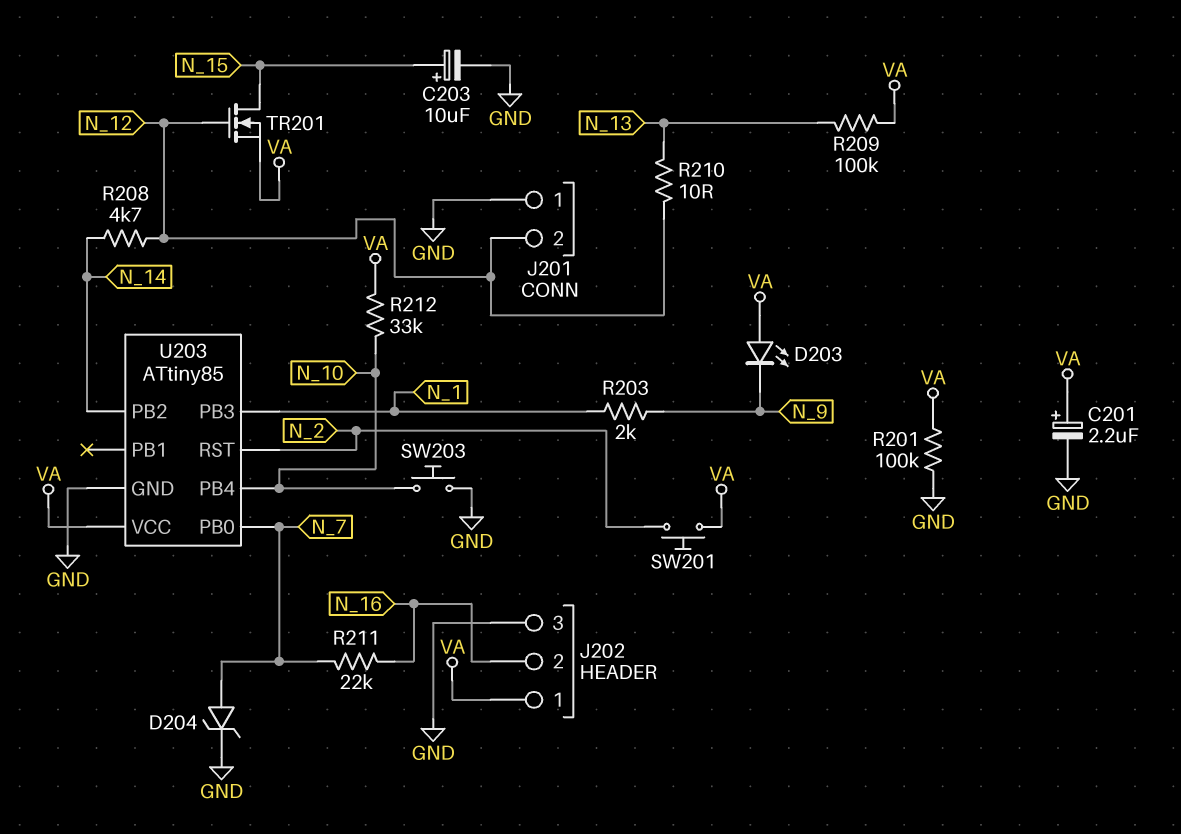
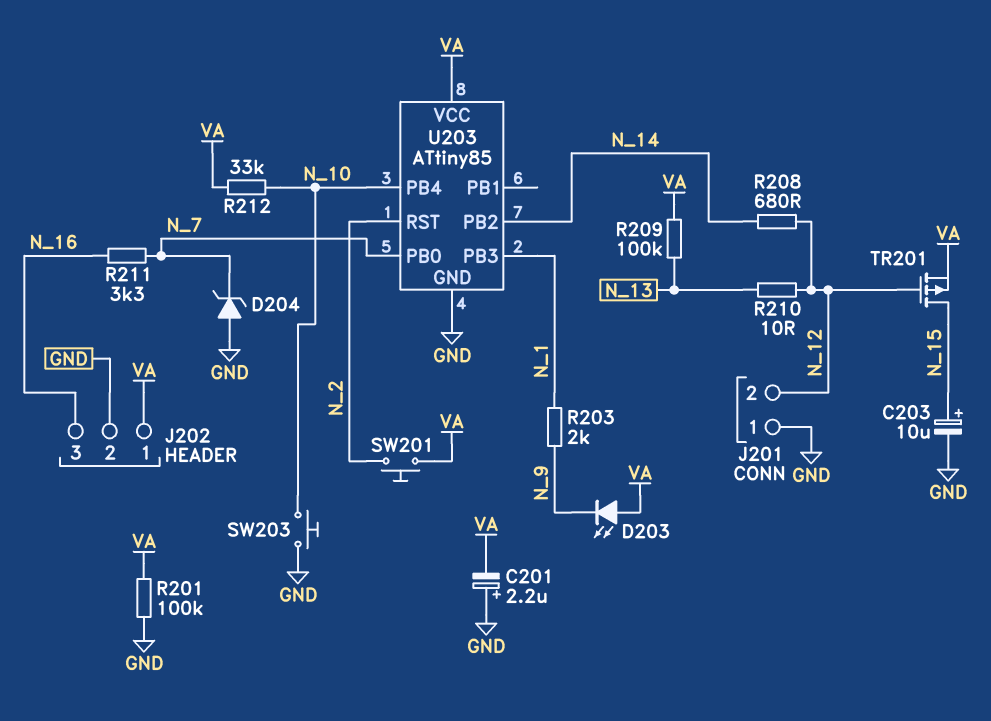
C201: 2.2uF (plus VA, minus GND) -> 2.2uF (plus GND, minus VA)
D204: zener (A N_7, K GND) -> zener (A GND, K N_7)
J202 pin 2: N_16 -> GND
J202 pin 3: GND -> N_16
R208: 4.7k (N_12, N_14) -> 680 (N_12, N_14)
R211: 22k (N_7, N_16) -> 3.3k (N_7, N_16)
TR201: NMOS (G N_12, D N_15, S VA) -> PMOS (G N_12, D N_15, S VA)

